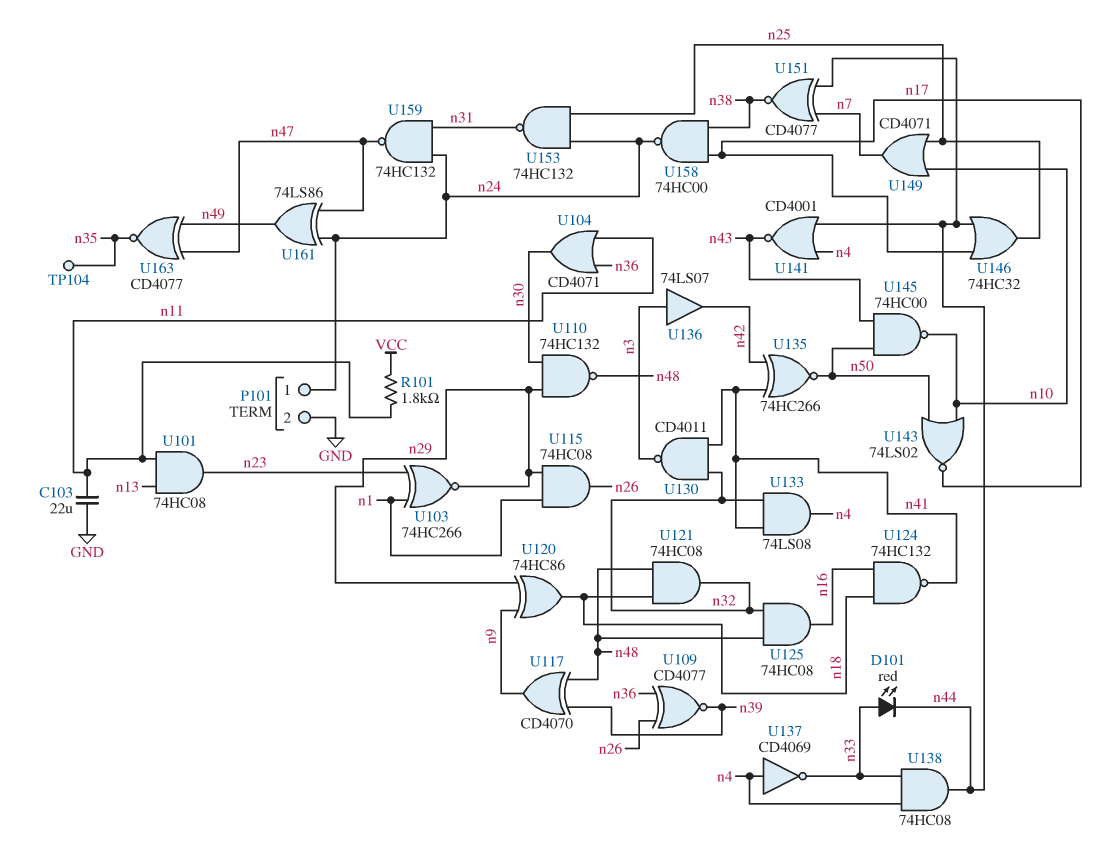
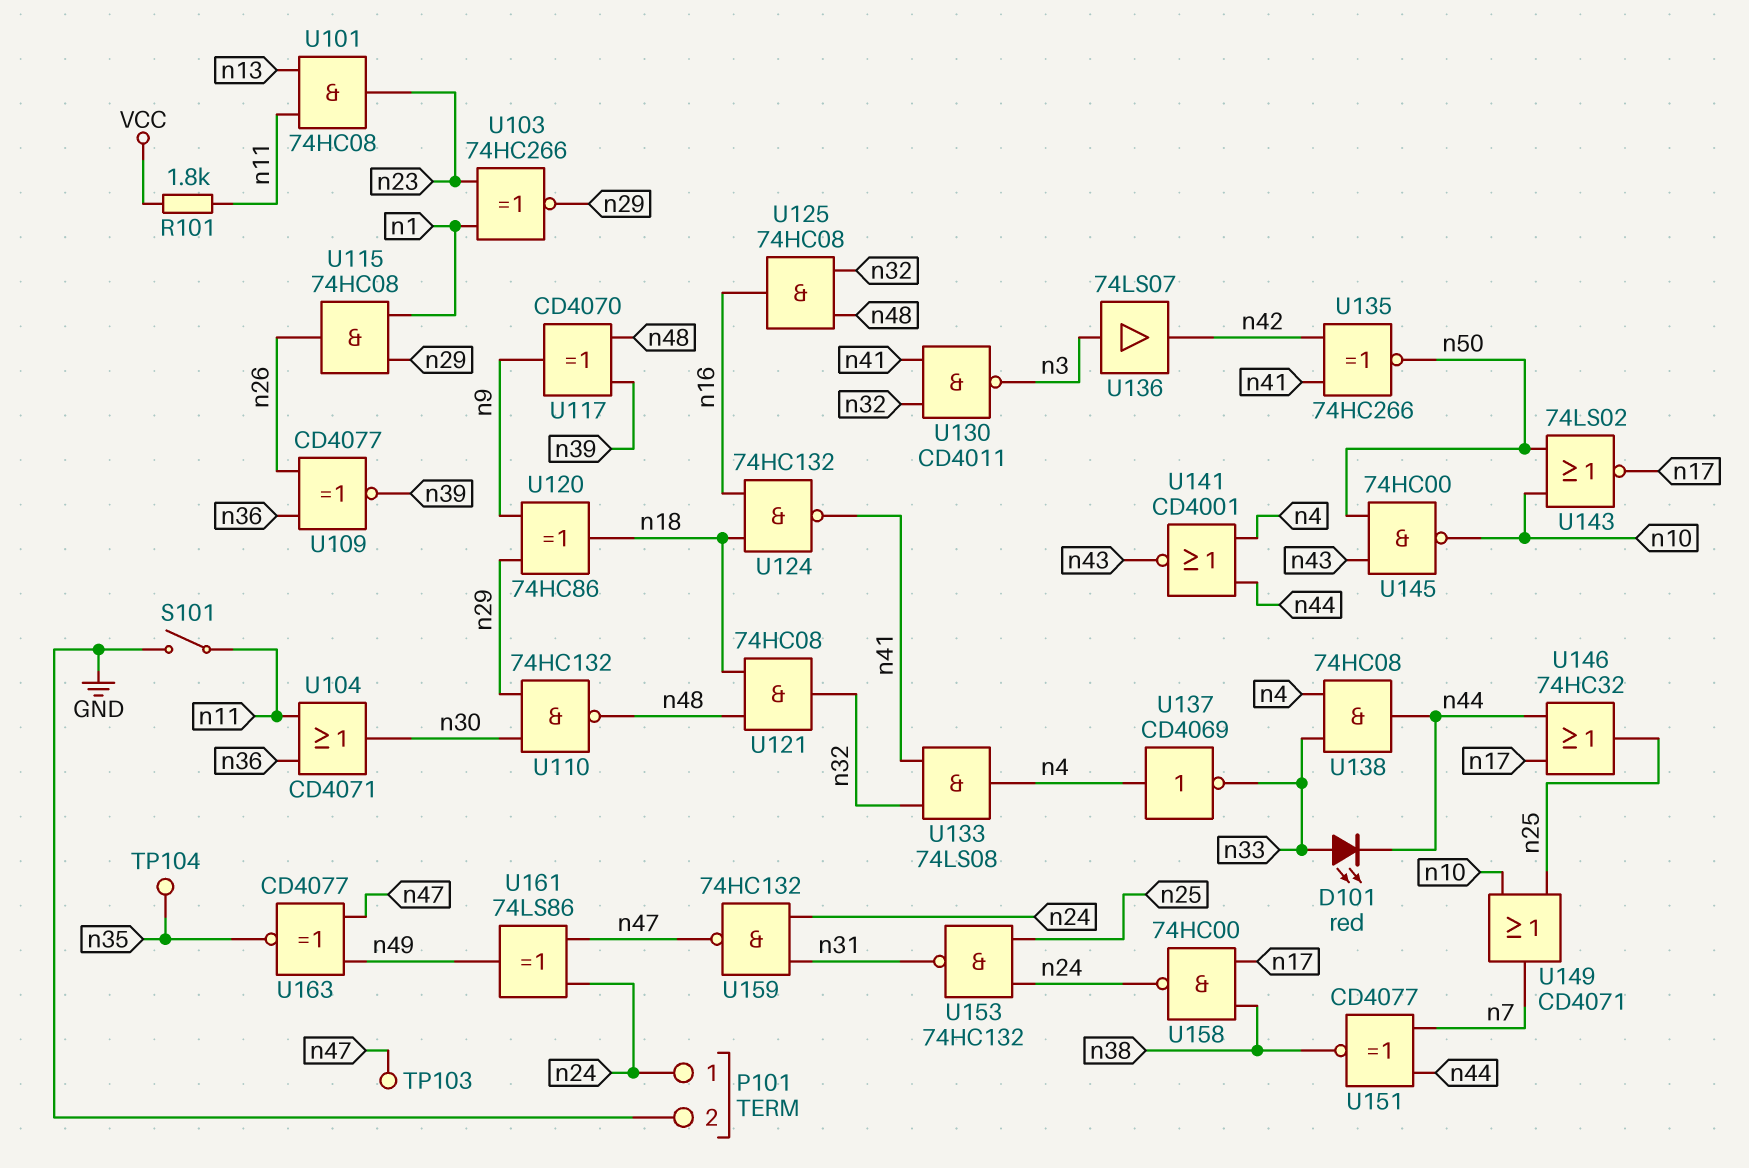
C103: 22uF (GND, n11) -> none
S101: none -> switch (GND, n11)
TP103: none -> test point (n47)

